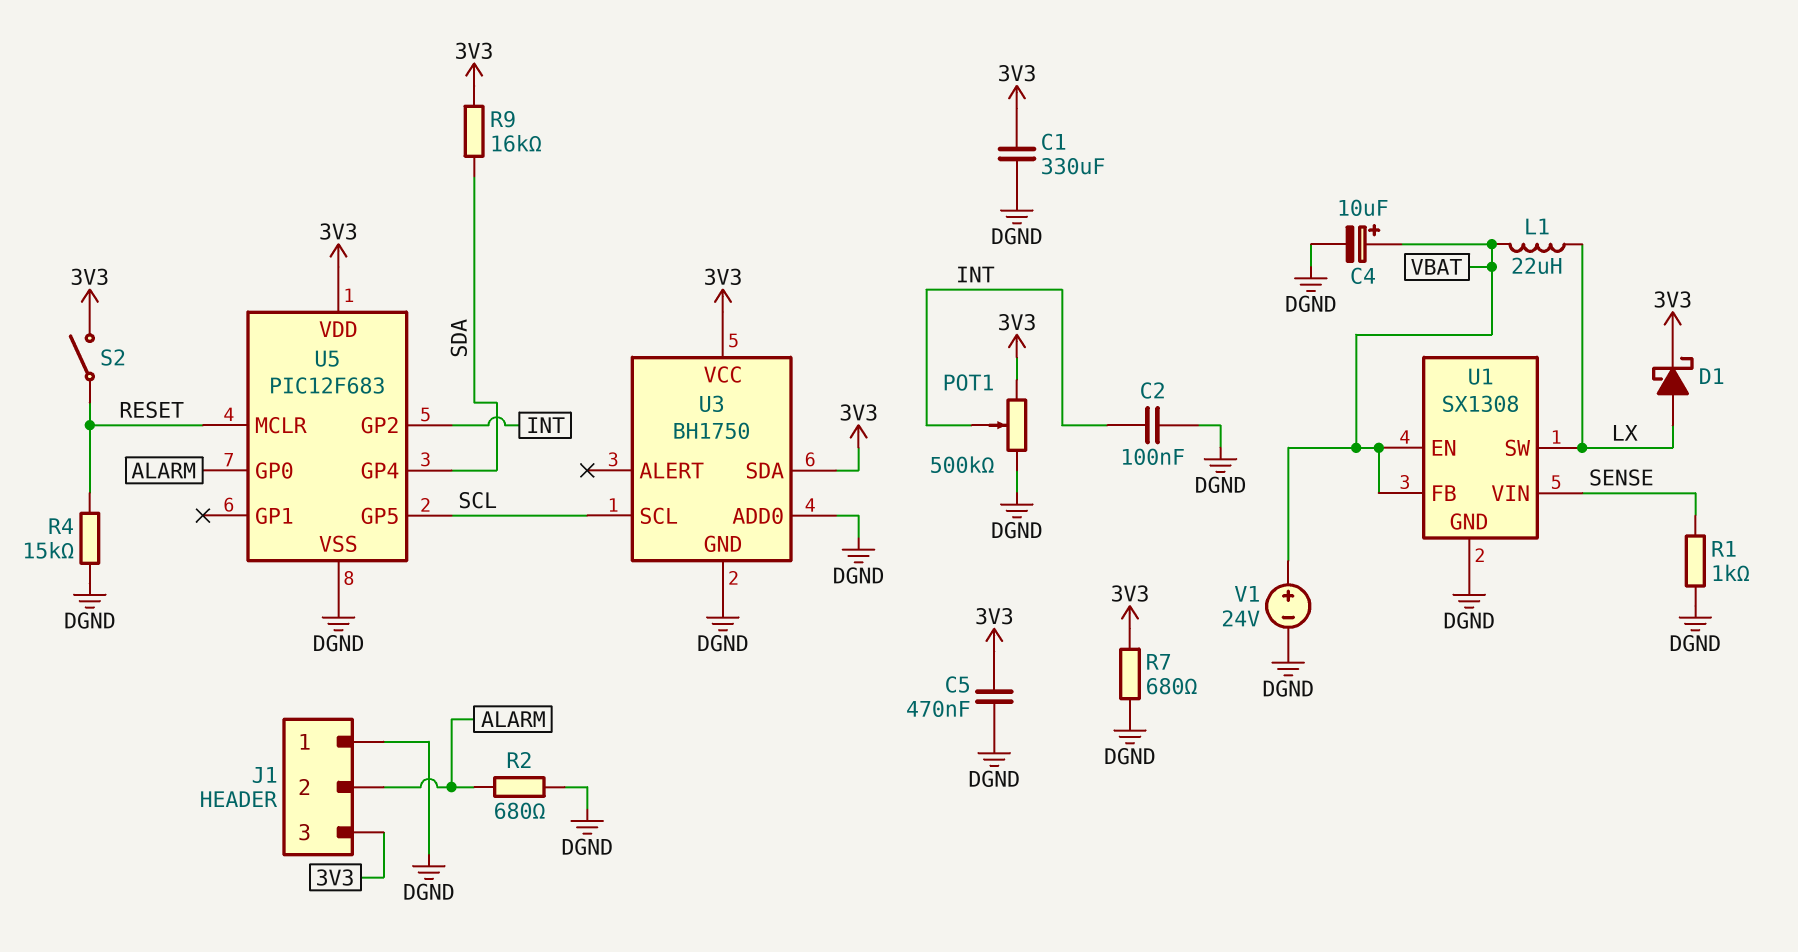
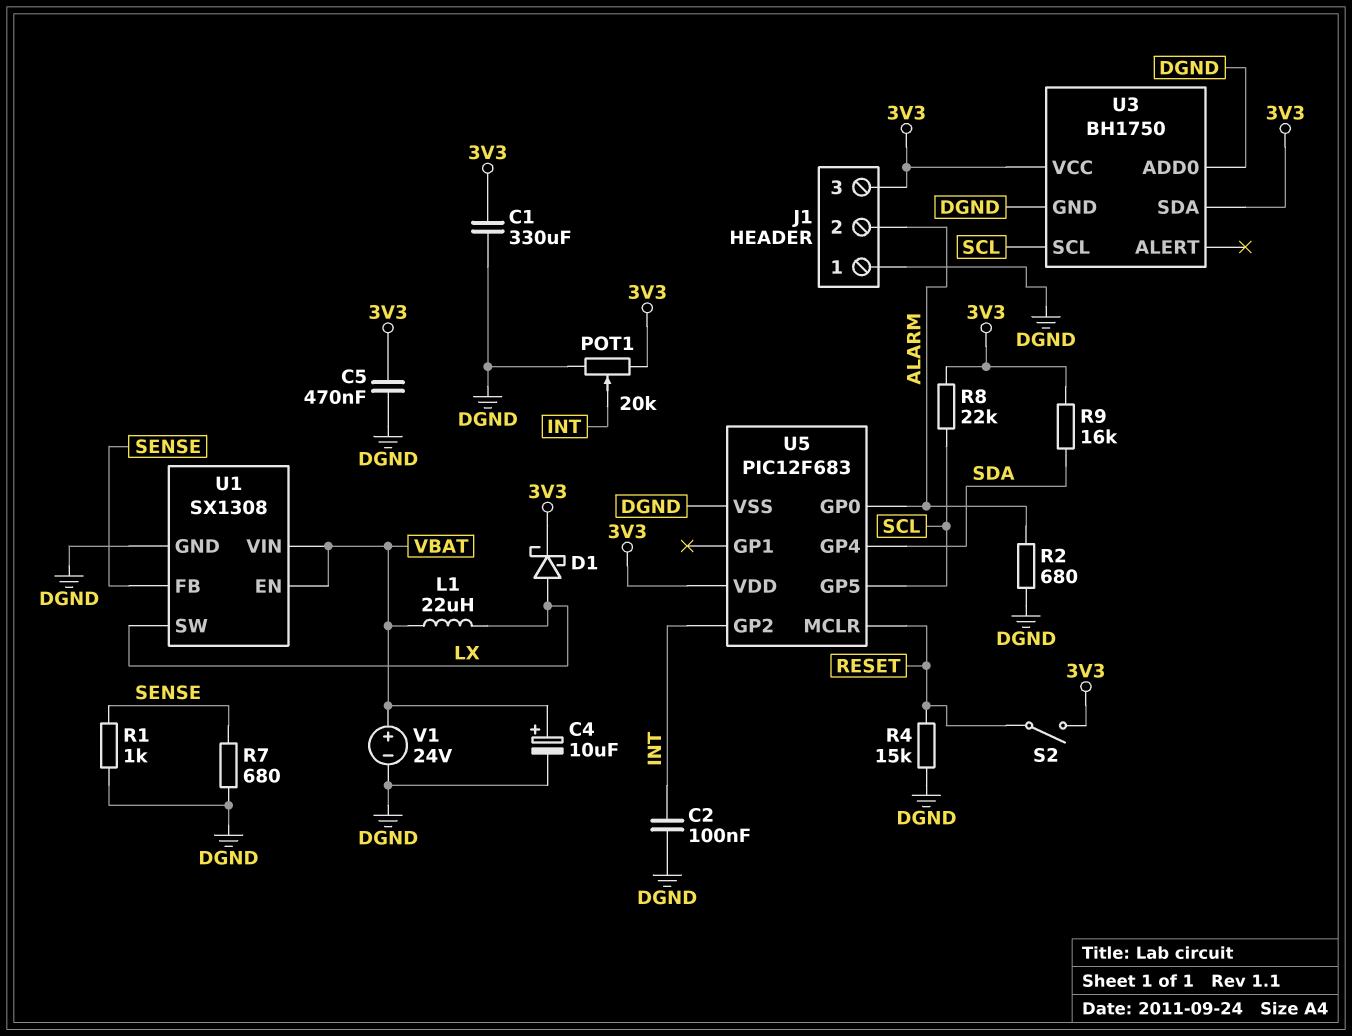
POT1: 500k (3V3, DGND, wiper INT) -> 20k (3V3, DGND, wiper INT)
R7: 680 (3V3, DGND) -> 680 (DGND, SENSE)
R8: none -> 22k (3V3, SCL)
U1 pin FB: VBAT -> SENSE
U1 pin VIN: SENSE -> VBAT

